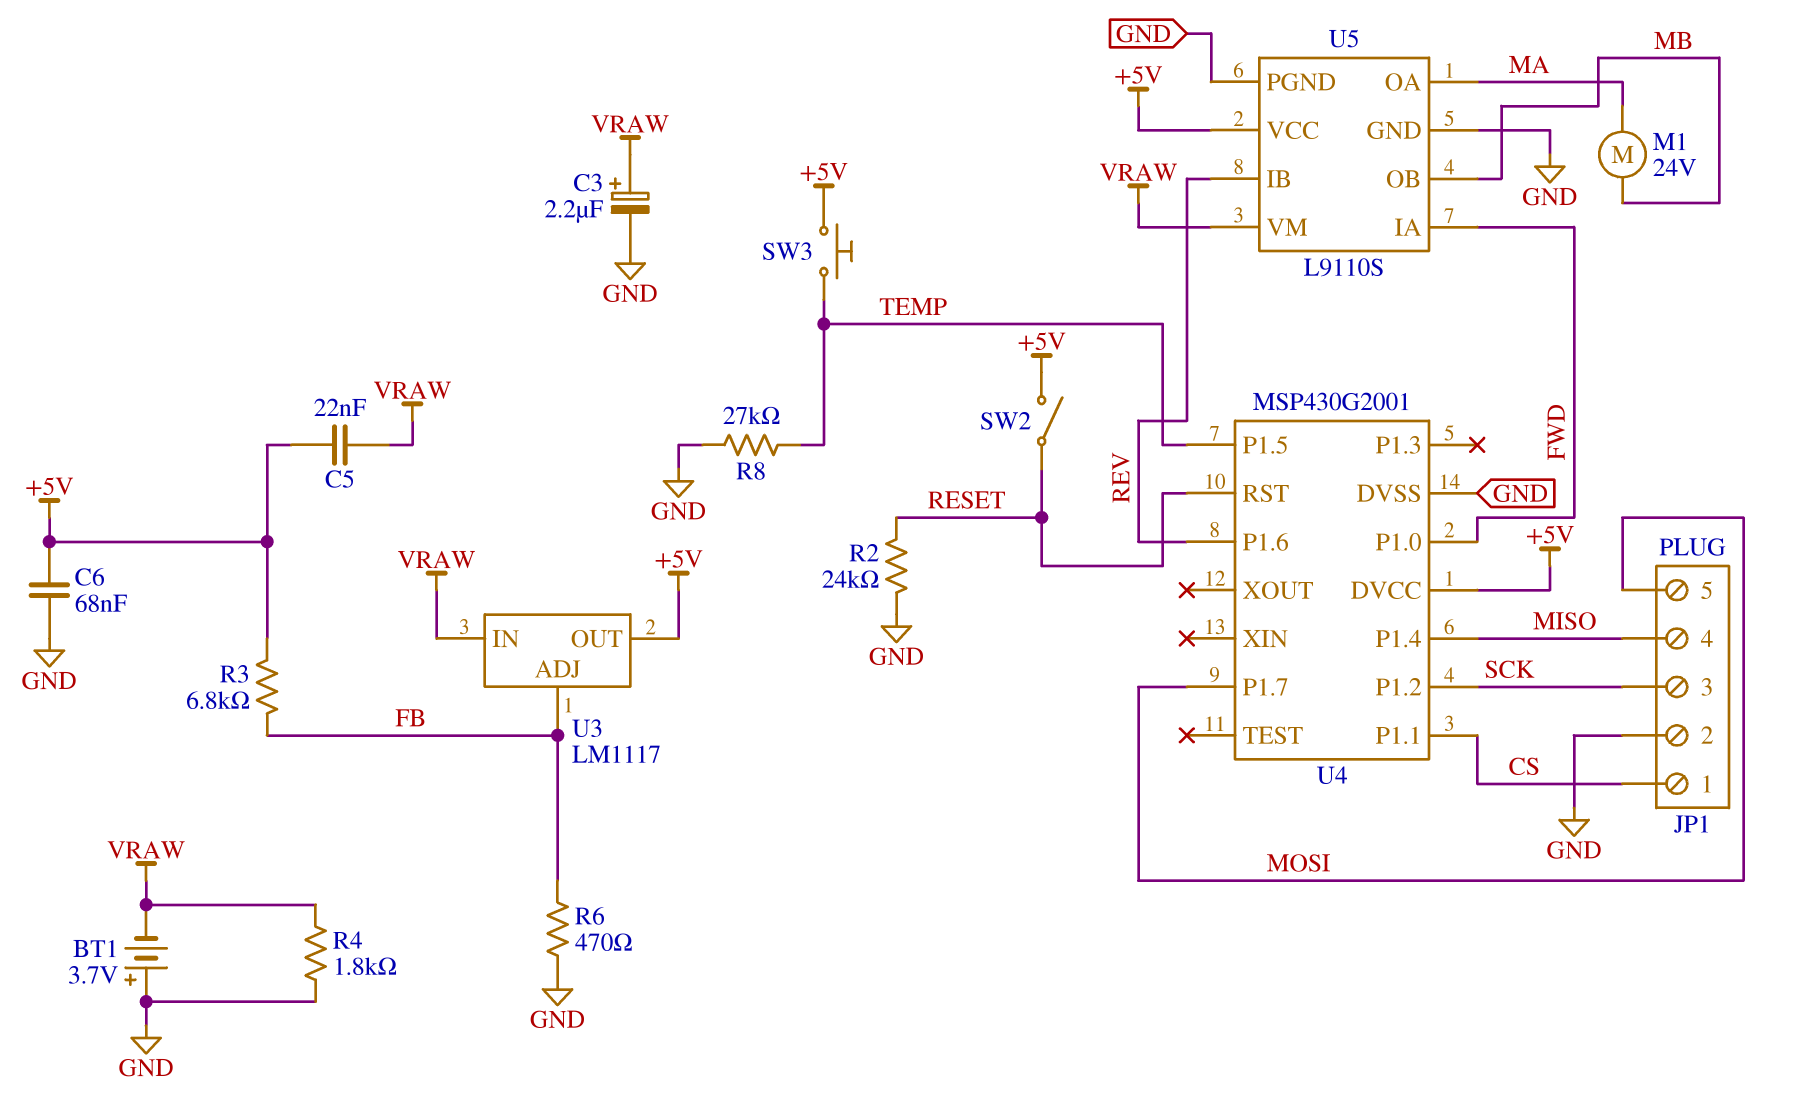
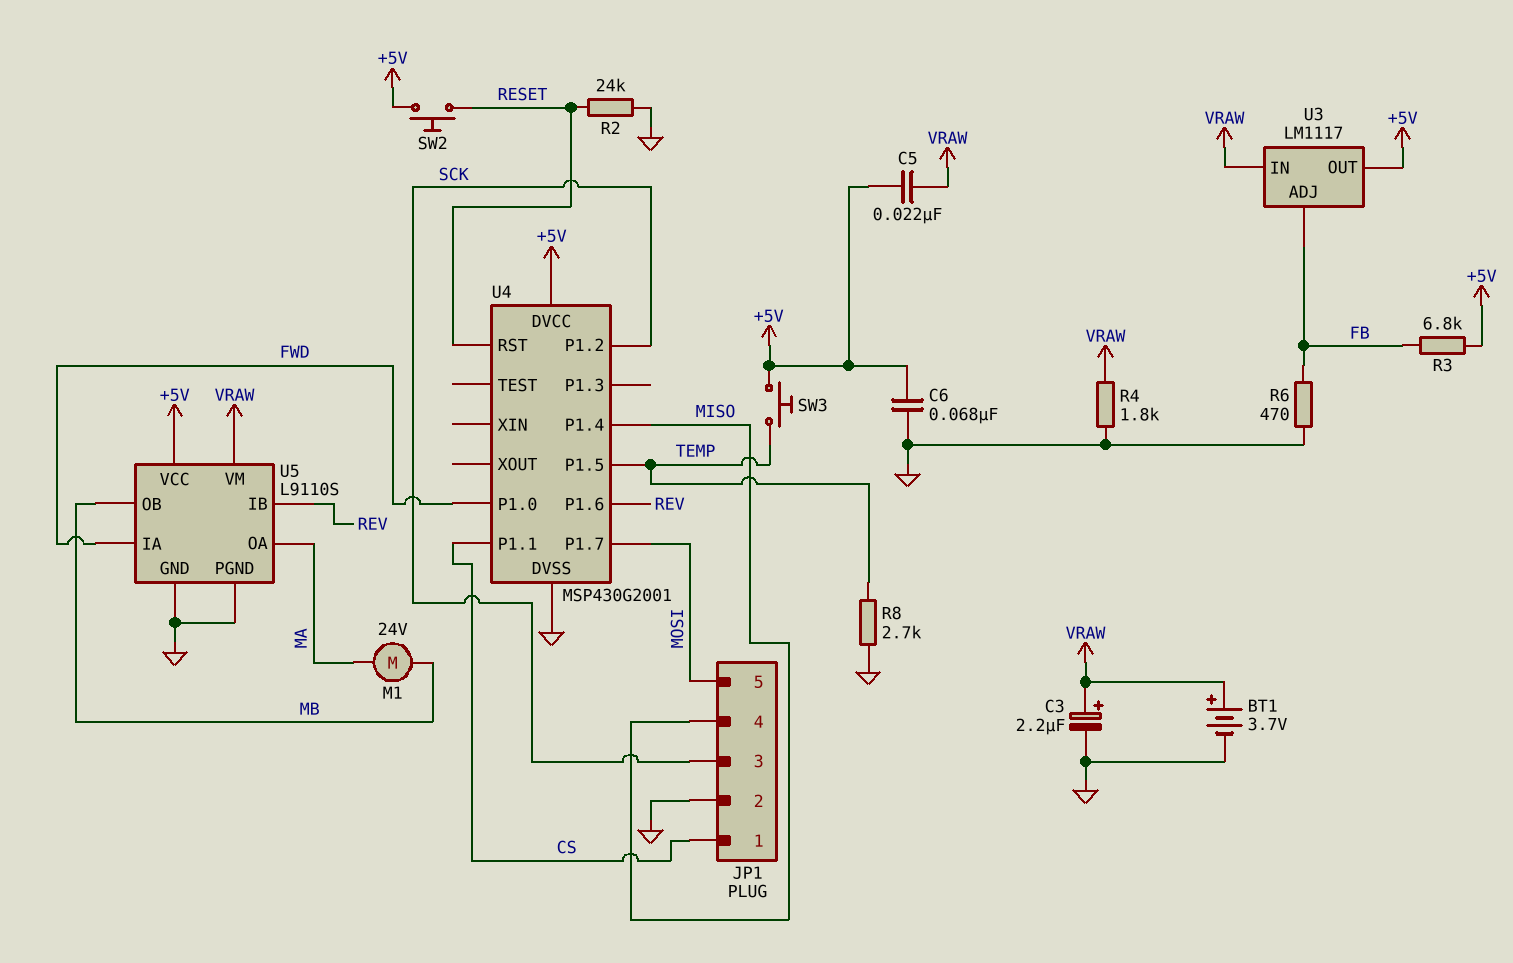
BT1: 3.7V (plus GND, minus VRAW) -> 3.7V (plus VRAW, minus GND)
R8: 27k (GND, TEMP) -> 2.7k (GND, TEMP)
SW2: switch (+5V, RESET) -> button (+5V, RESET)

